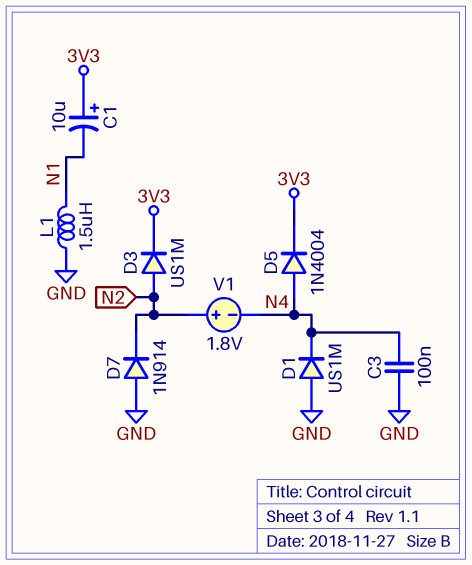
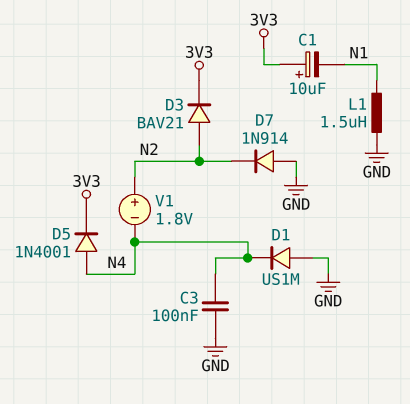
D3: diode US1M (A N2, K 3V3) -> diode BAV21 (A N2, K 3V3)
D5: diode 1N4004 (A N4, K 3V3) -> diode 1N4001 (A N4, K 3V3)

